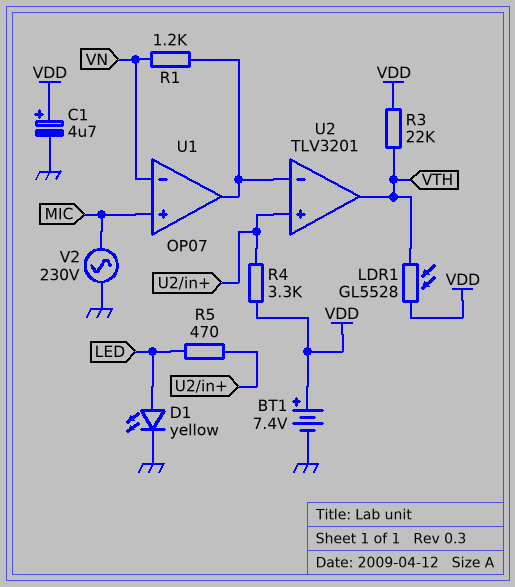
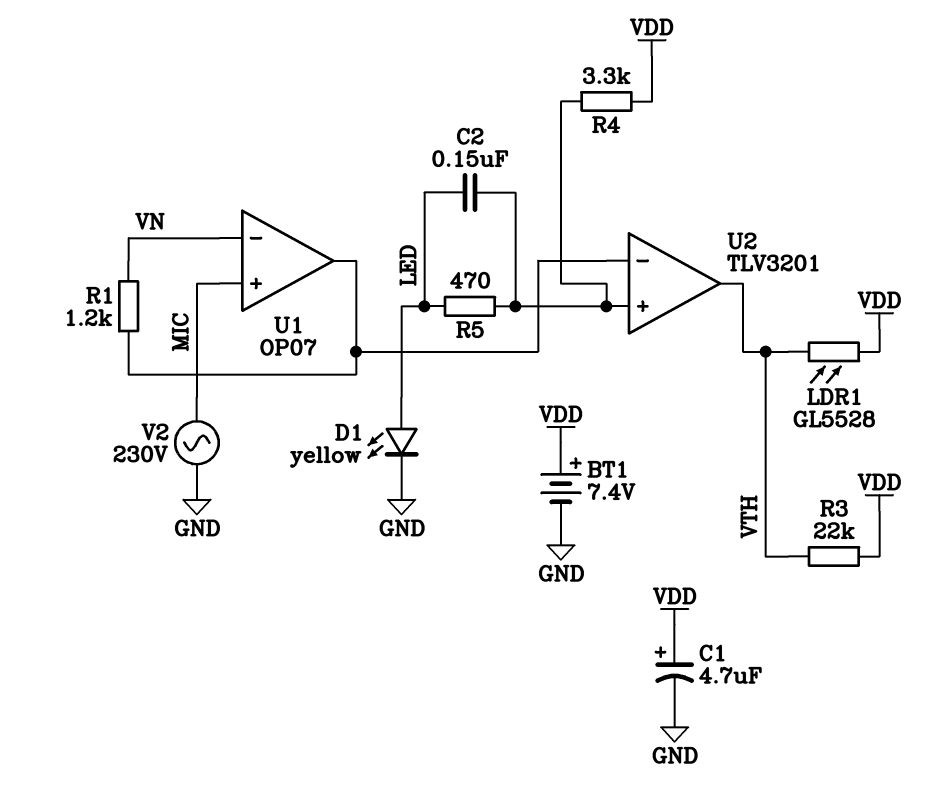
C2: none -> 150nF (LED, U2/in+)

